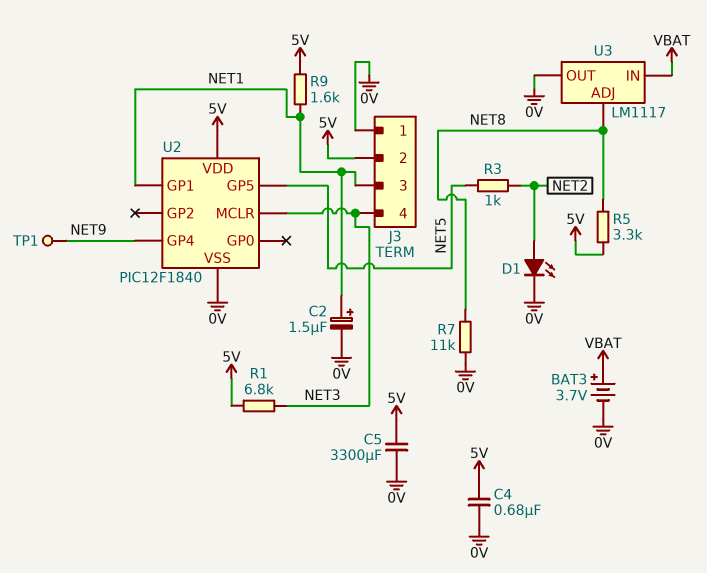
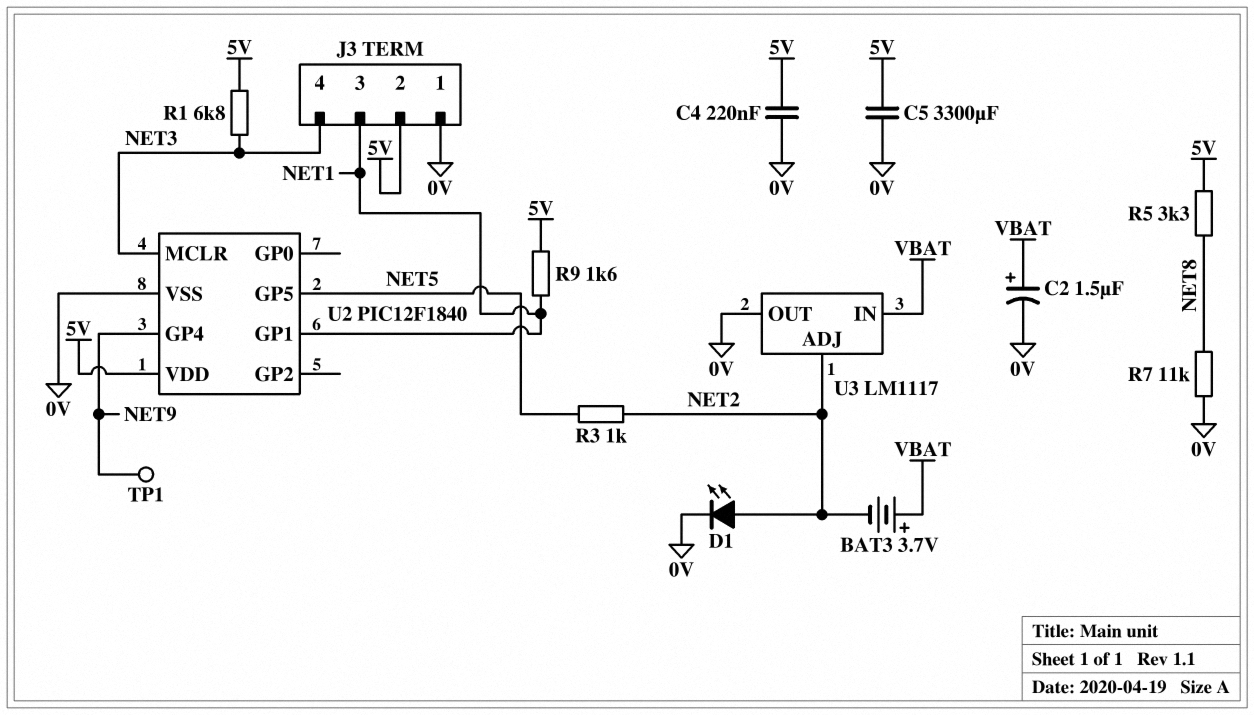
BAT3: 3.7V (plus VBAT, minus 0V) -> 3.7V (plus VBAT, minus NET2)
C2: 1.5uF (plus NET1, minus 0V) -> 1.5uF (plus VBAT, minus 0V)
C4: 680nF (0V, 5V) -> 220nF (0V, 5V)
U3 pin ADJ: NET8 -> NET2

